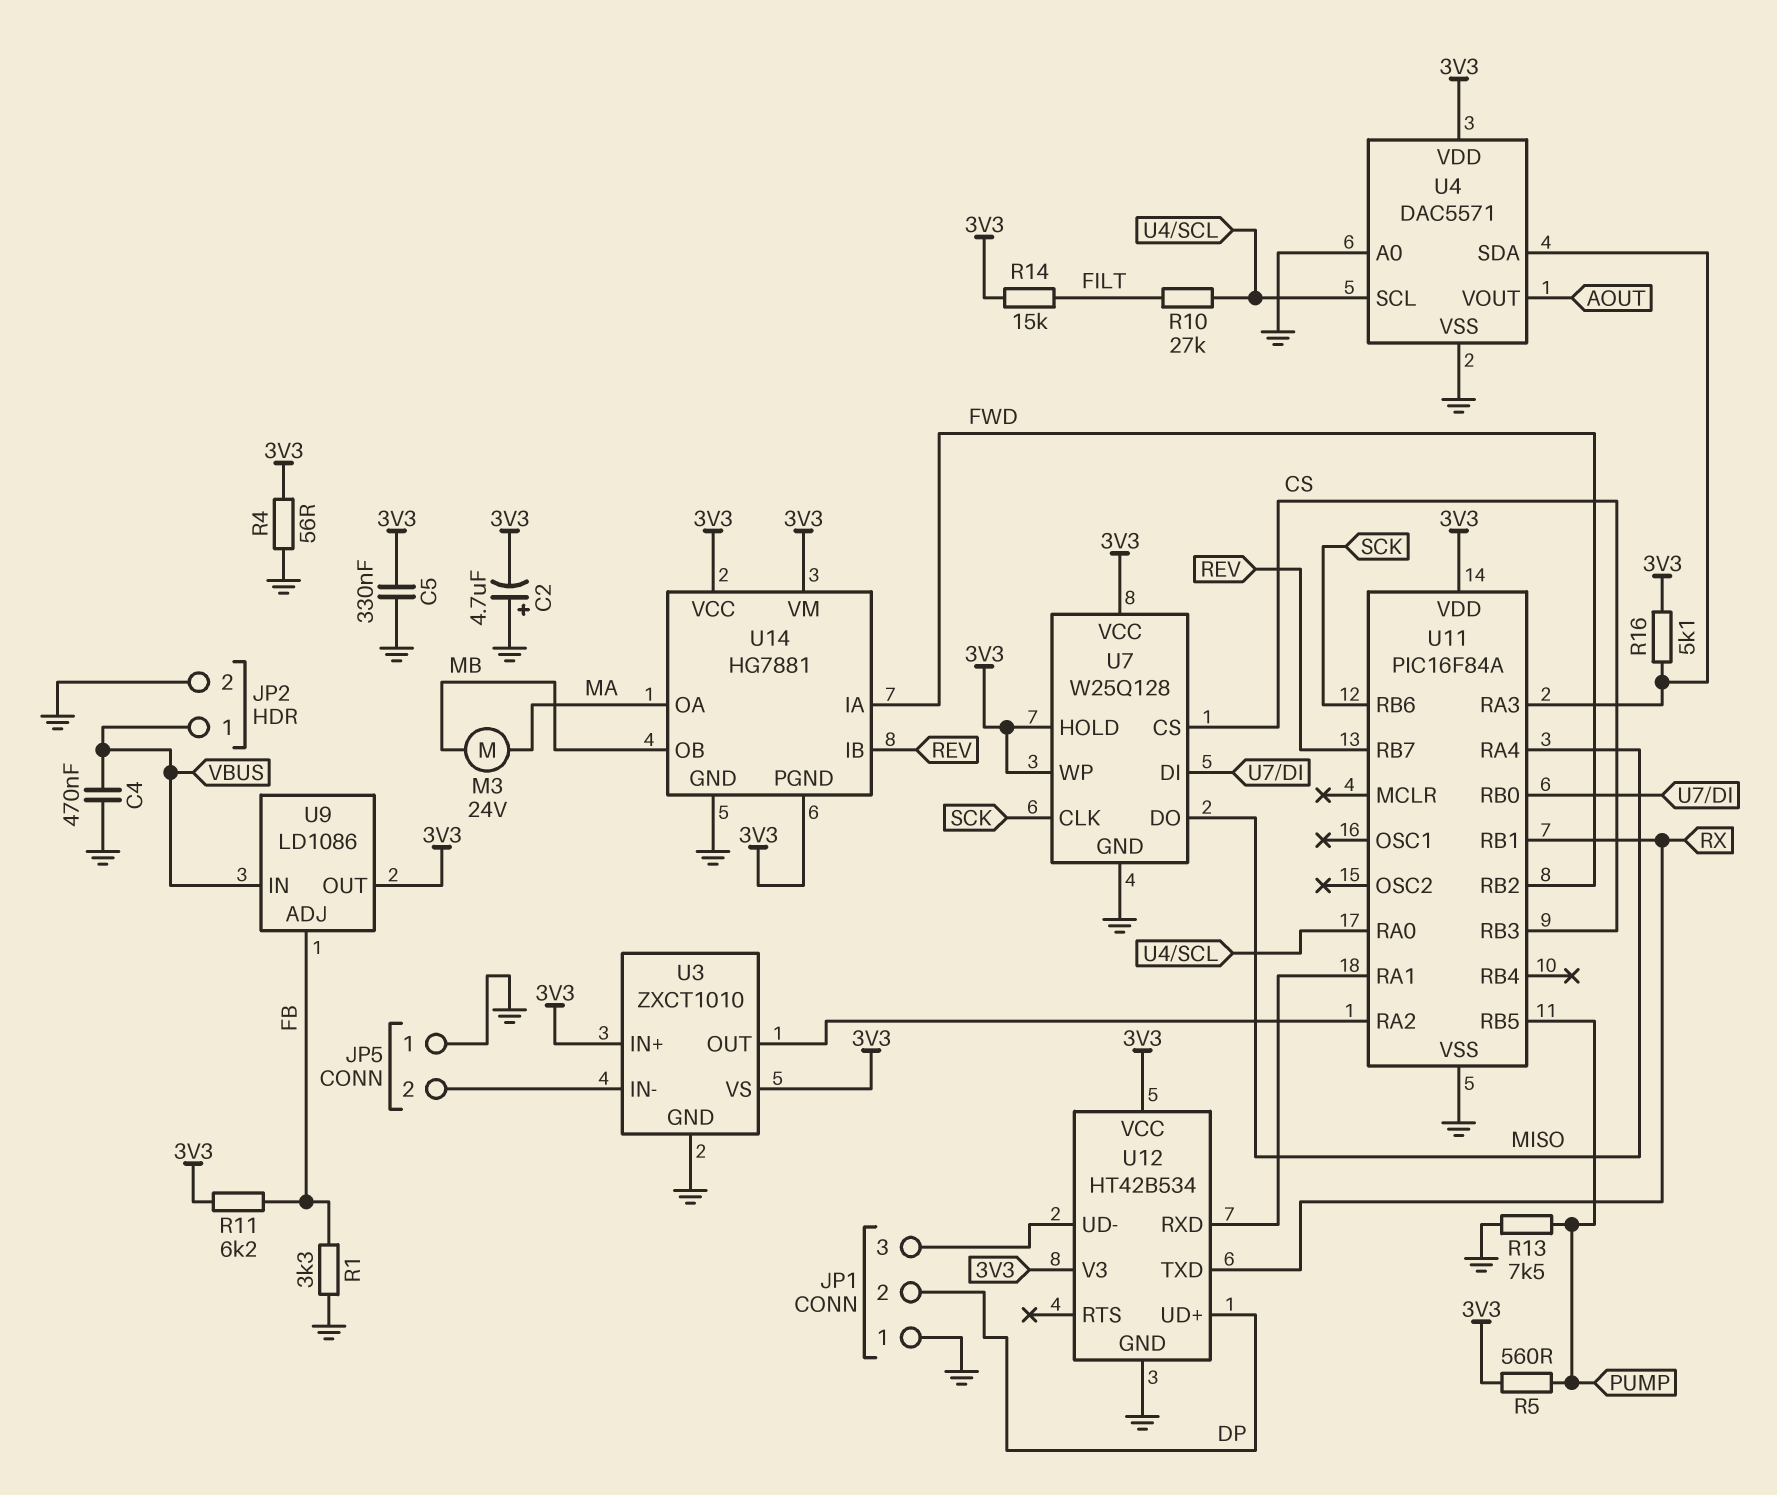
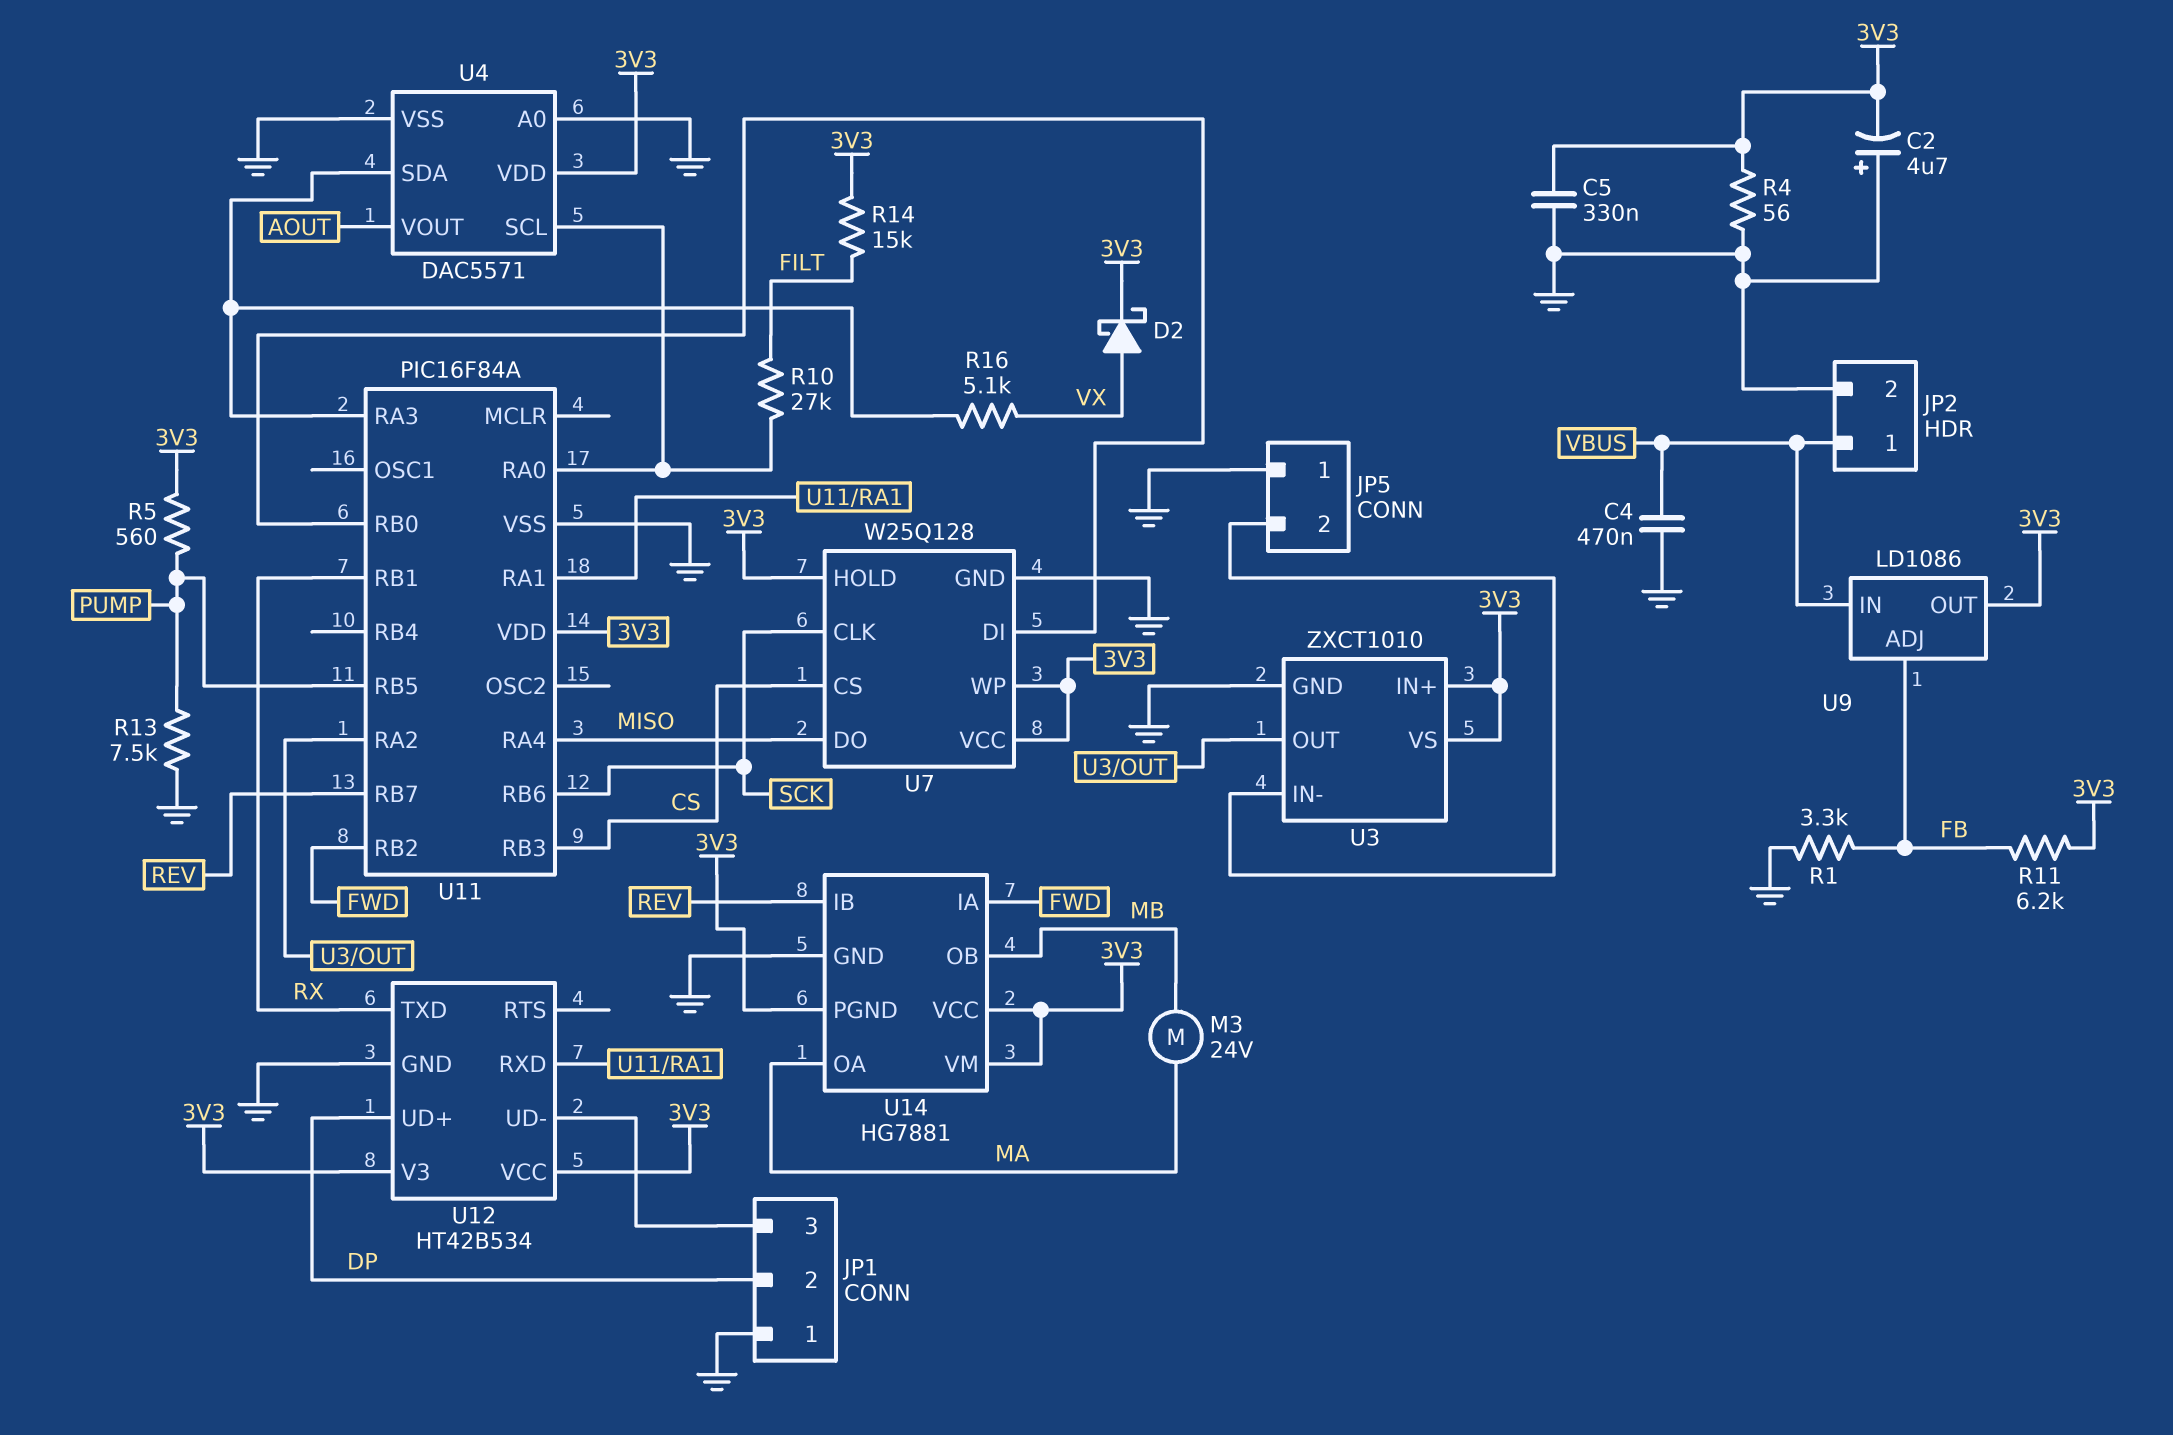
D2: none -> schottky (A VX, K 3V3)
R16: 5.1k (3V3, U4/SDA) -> 5.1k (U4/SDA, VX)

